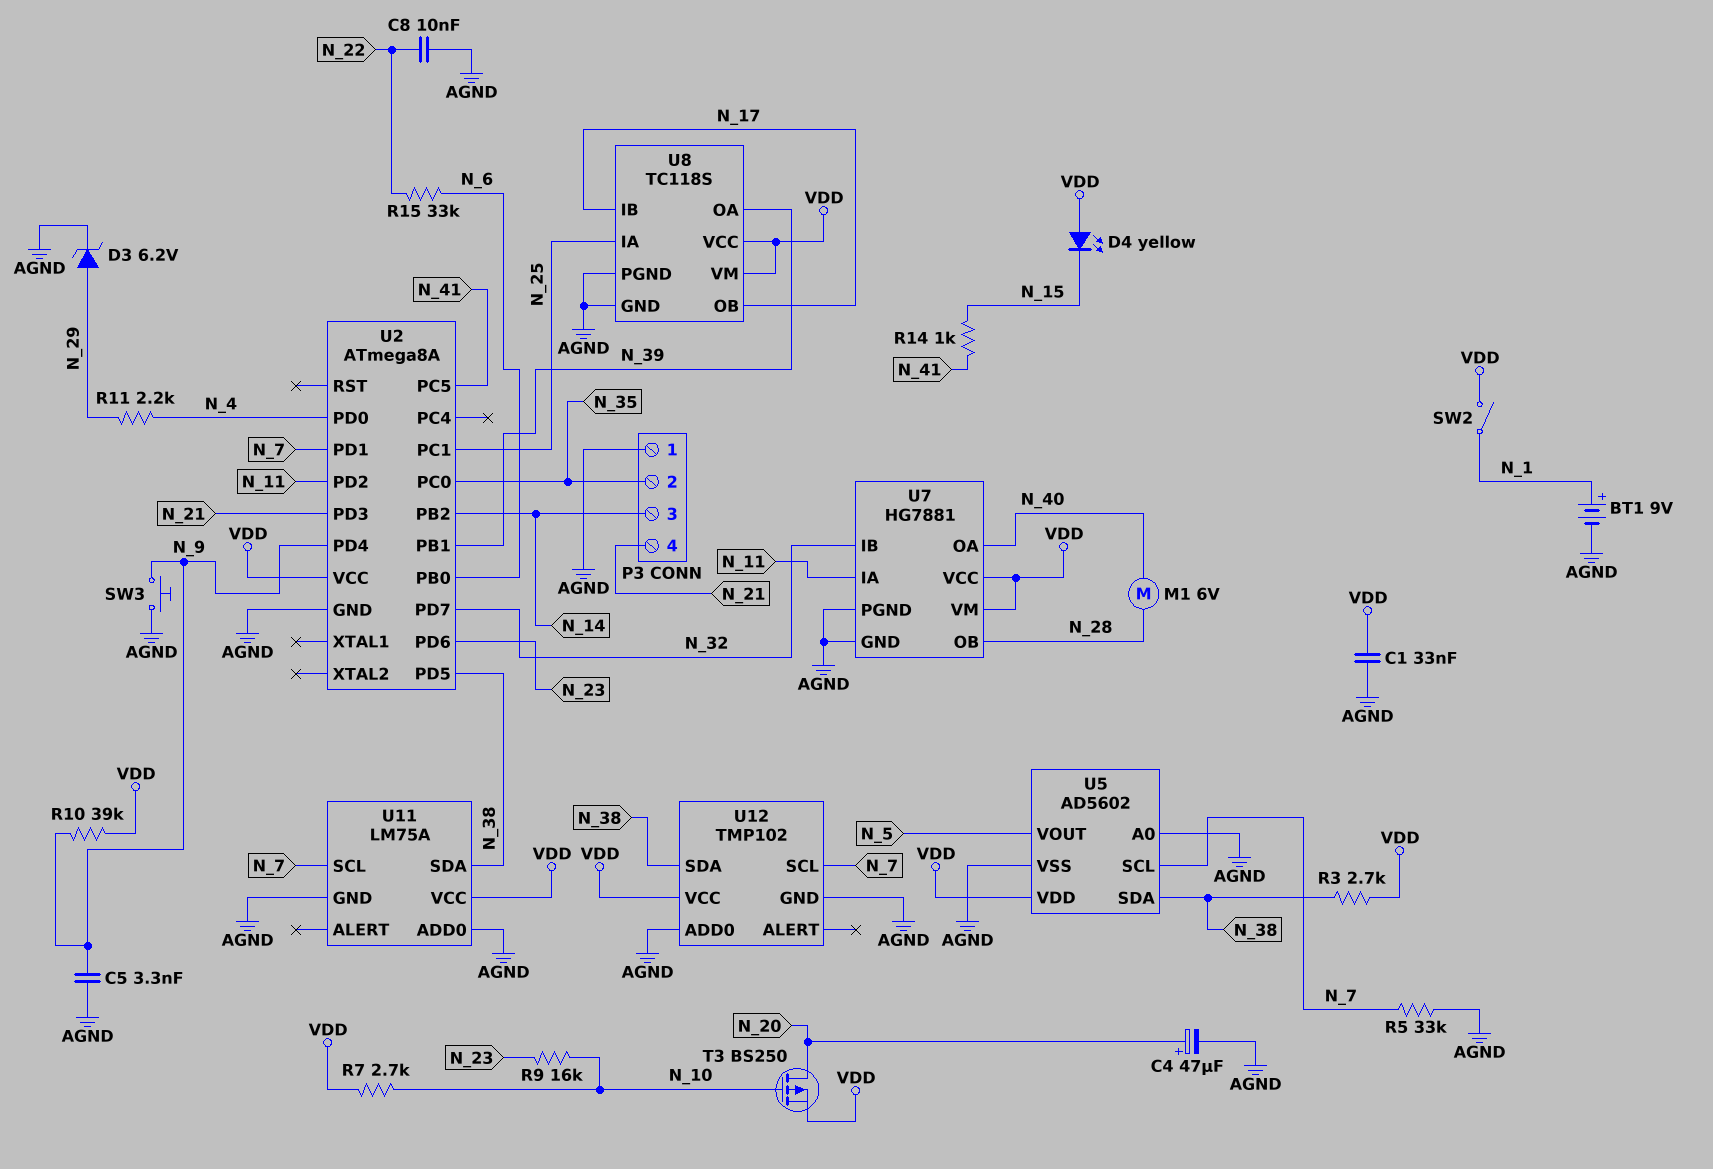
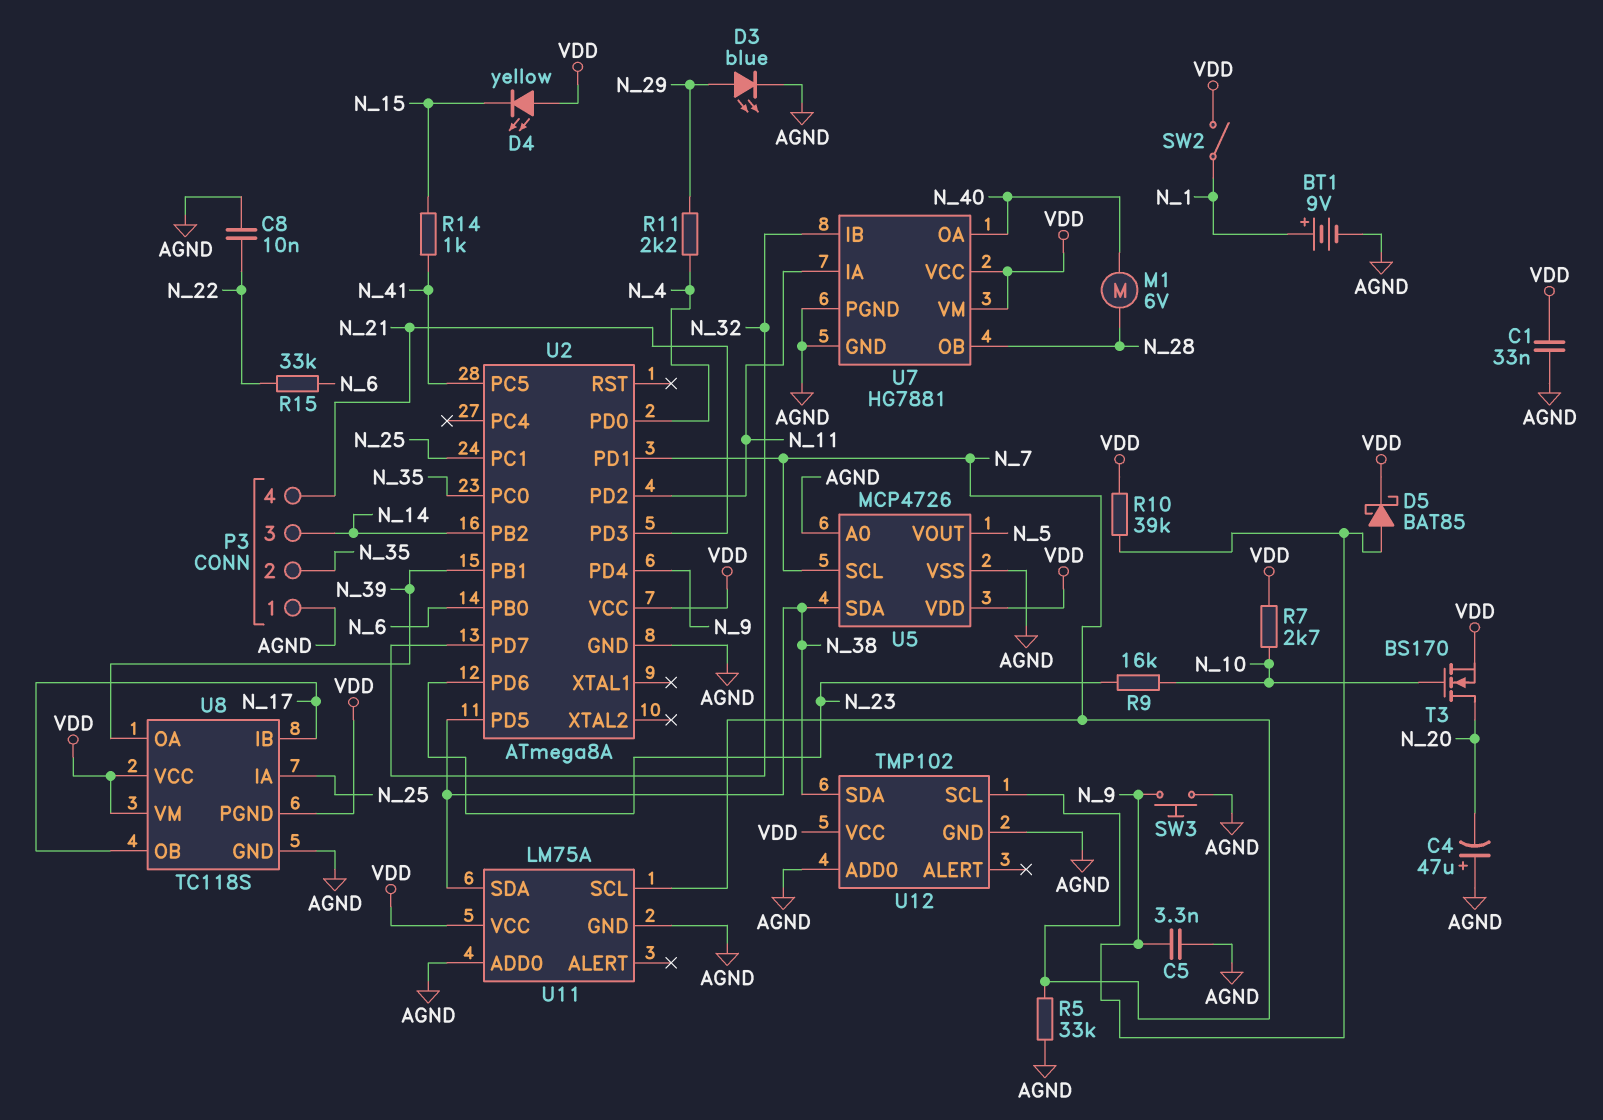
C4: 47uF (plus N_20, minus AGND) -> 47uF (plus AGND, minus N_20)
D3: zener 6.2V (A N_29, K AGND) -> LED blue (A N_29, K AGND)
D5: none -> schottky BAT85 (A N_9, K VDD)
R3: 2.7k (N_38, VDD) -> none
T3: PMOS BS250 (G N_10, D N_20, S VDD) -> NMOS BS170 (G N_10, D N_20, S VDD)
U5: AD5602 -> MCP4726
U8 pin PGND: AGND -> VDD

